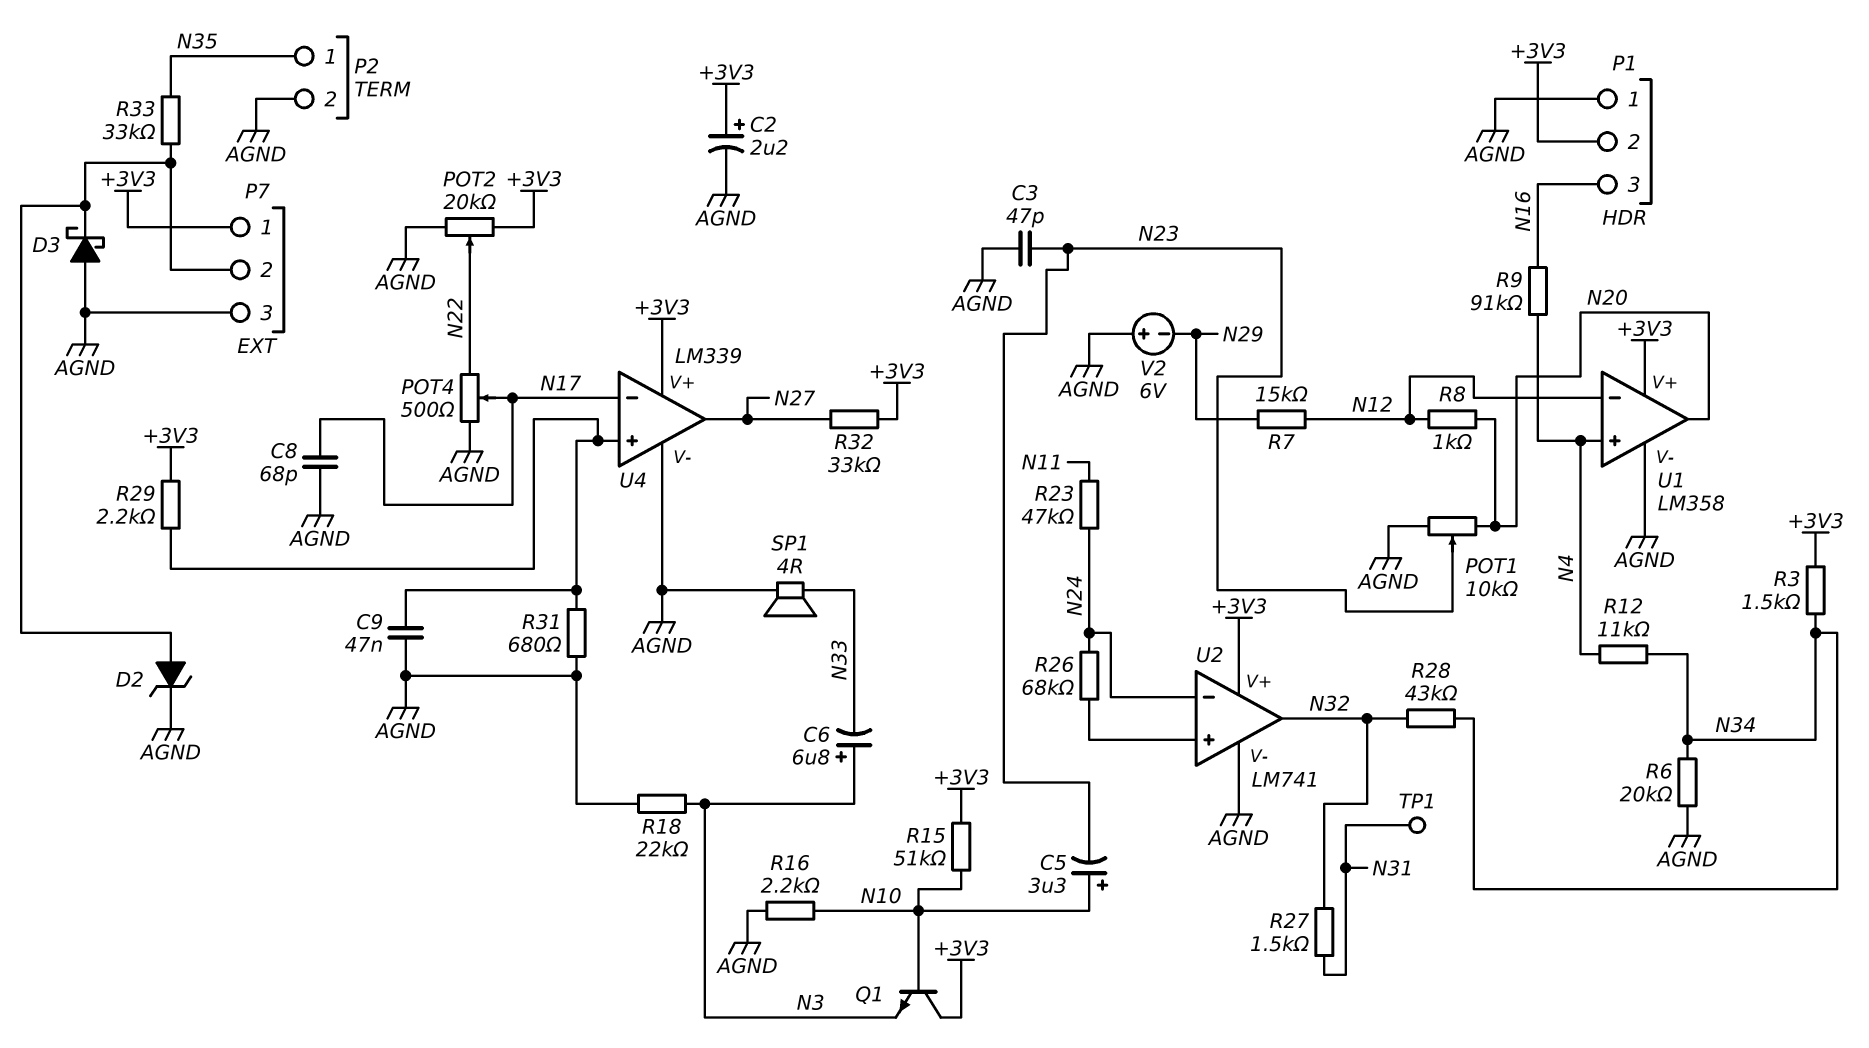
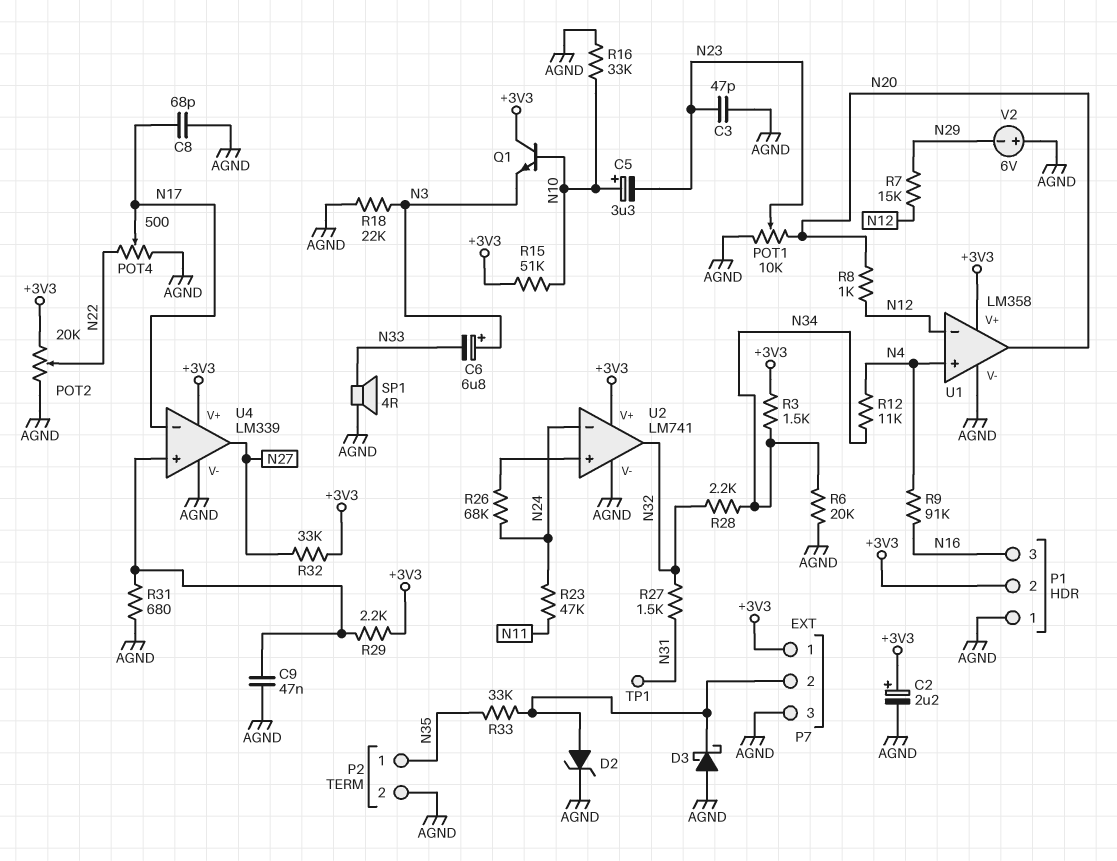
R16: 2.2k (AGND, N10) -> 33k (AGND, N10)
R28: 43k (N32, N34) -> 2.2k (N32, N34)

